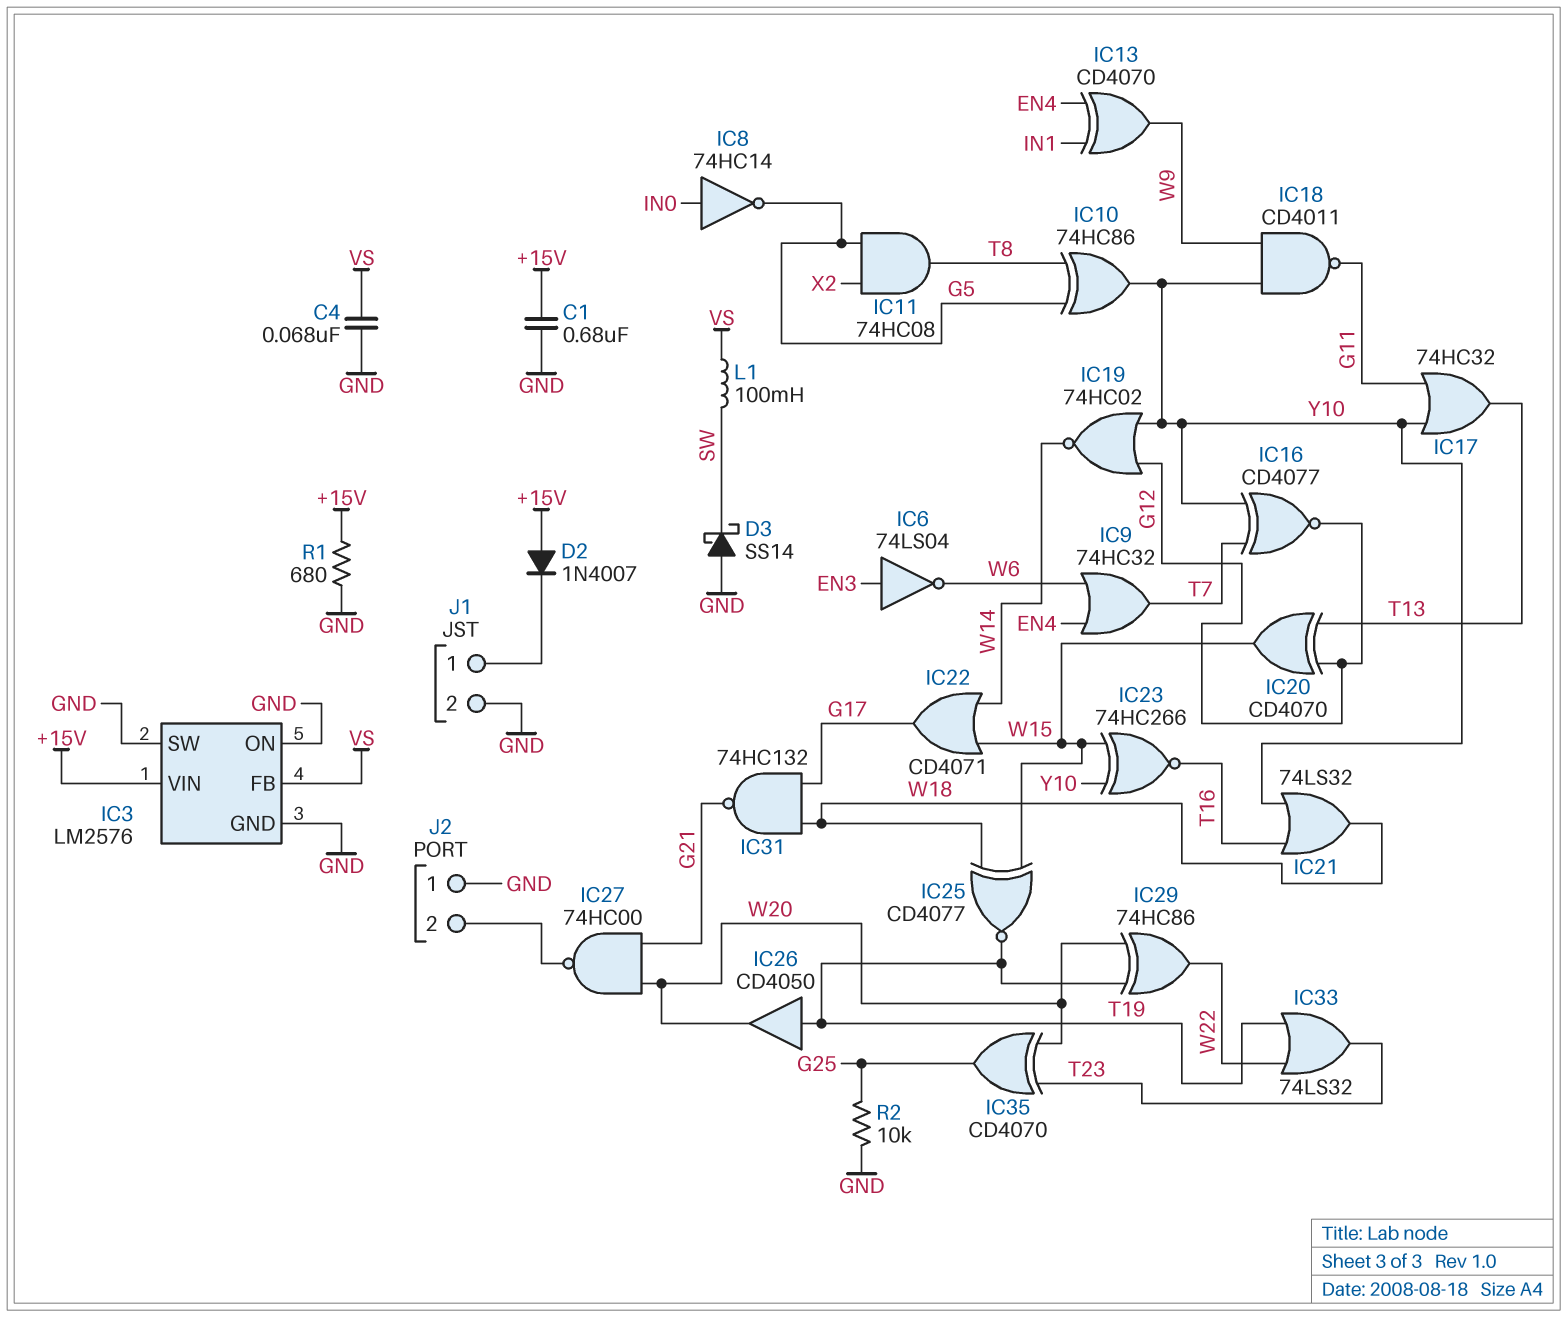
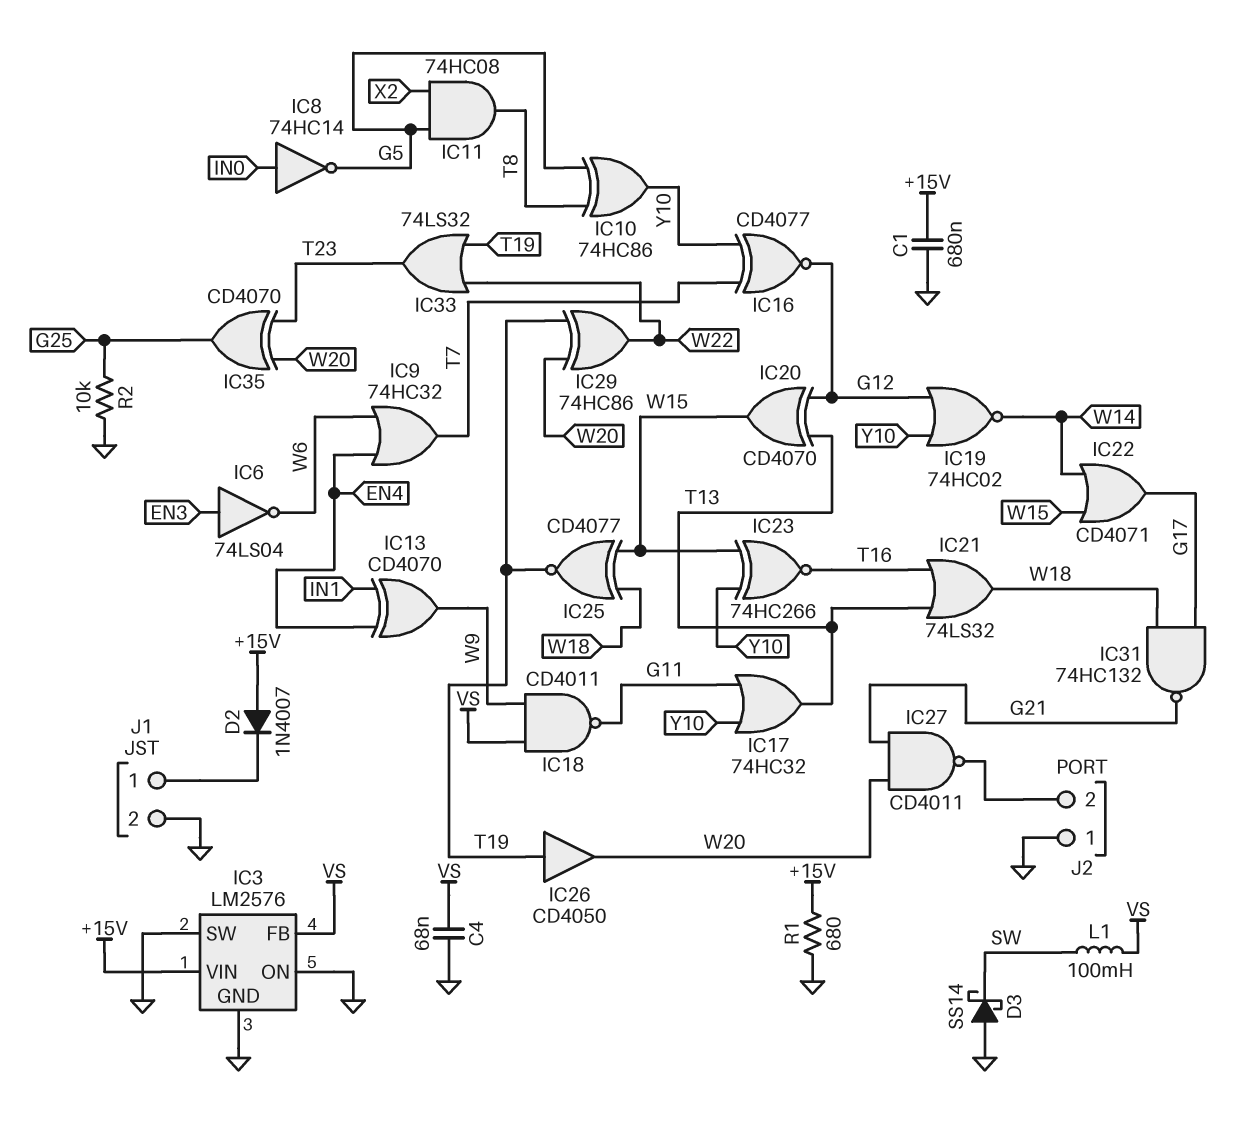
IC18: NAND CD4011 (in W9, in Y10, out G11) -> NAND CD4011 (in VS, in W9, out G11)
IC21: OR 74LS32 (in T16, in Y10, out W18) -> OR 74LS32 (in T13, in T16, out W18)
IC27: NAND 74HC00 (in G21, in W20, out J2/2) -> NAND CD4011 (in G21, in W20, out J2/2)

